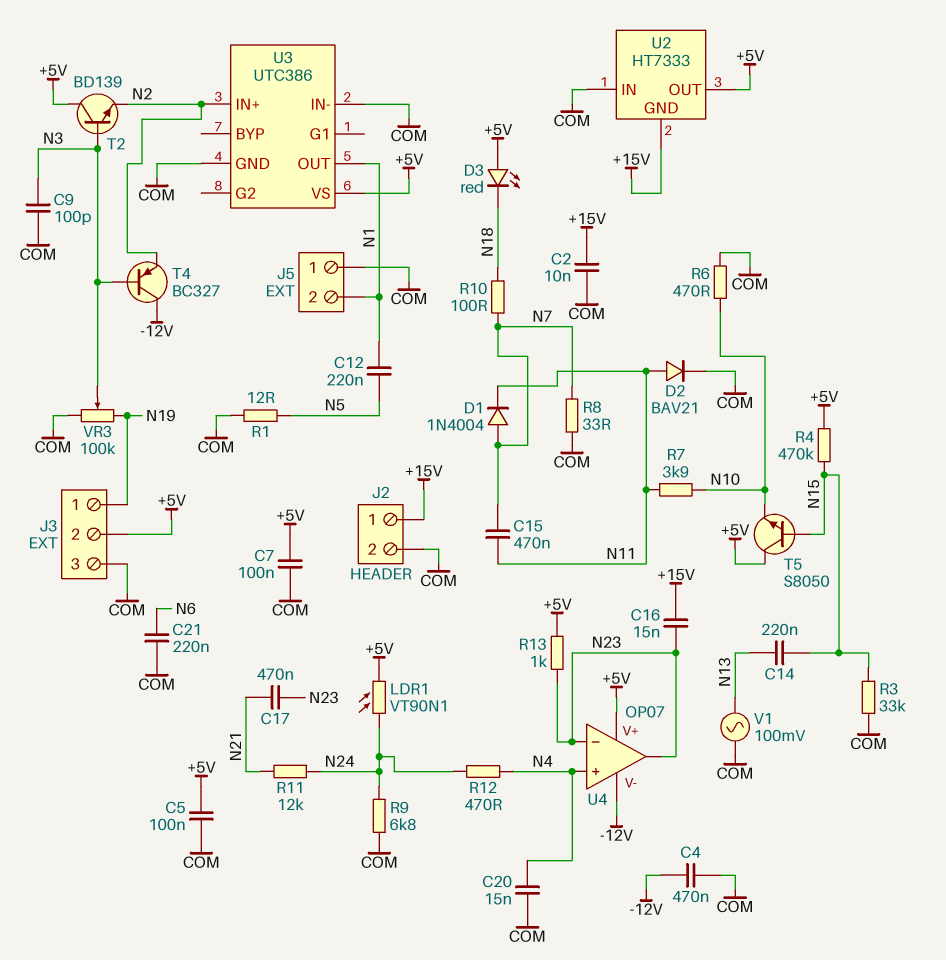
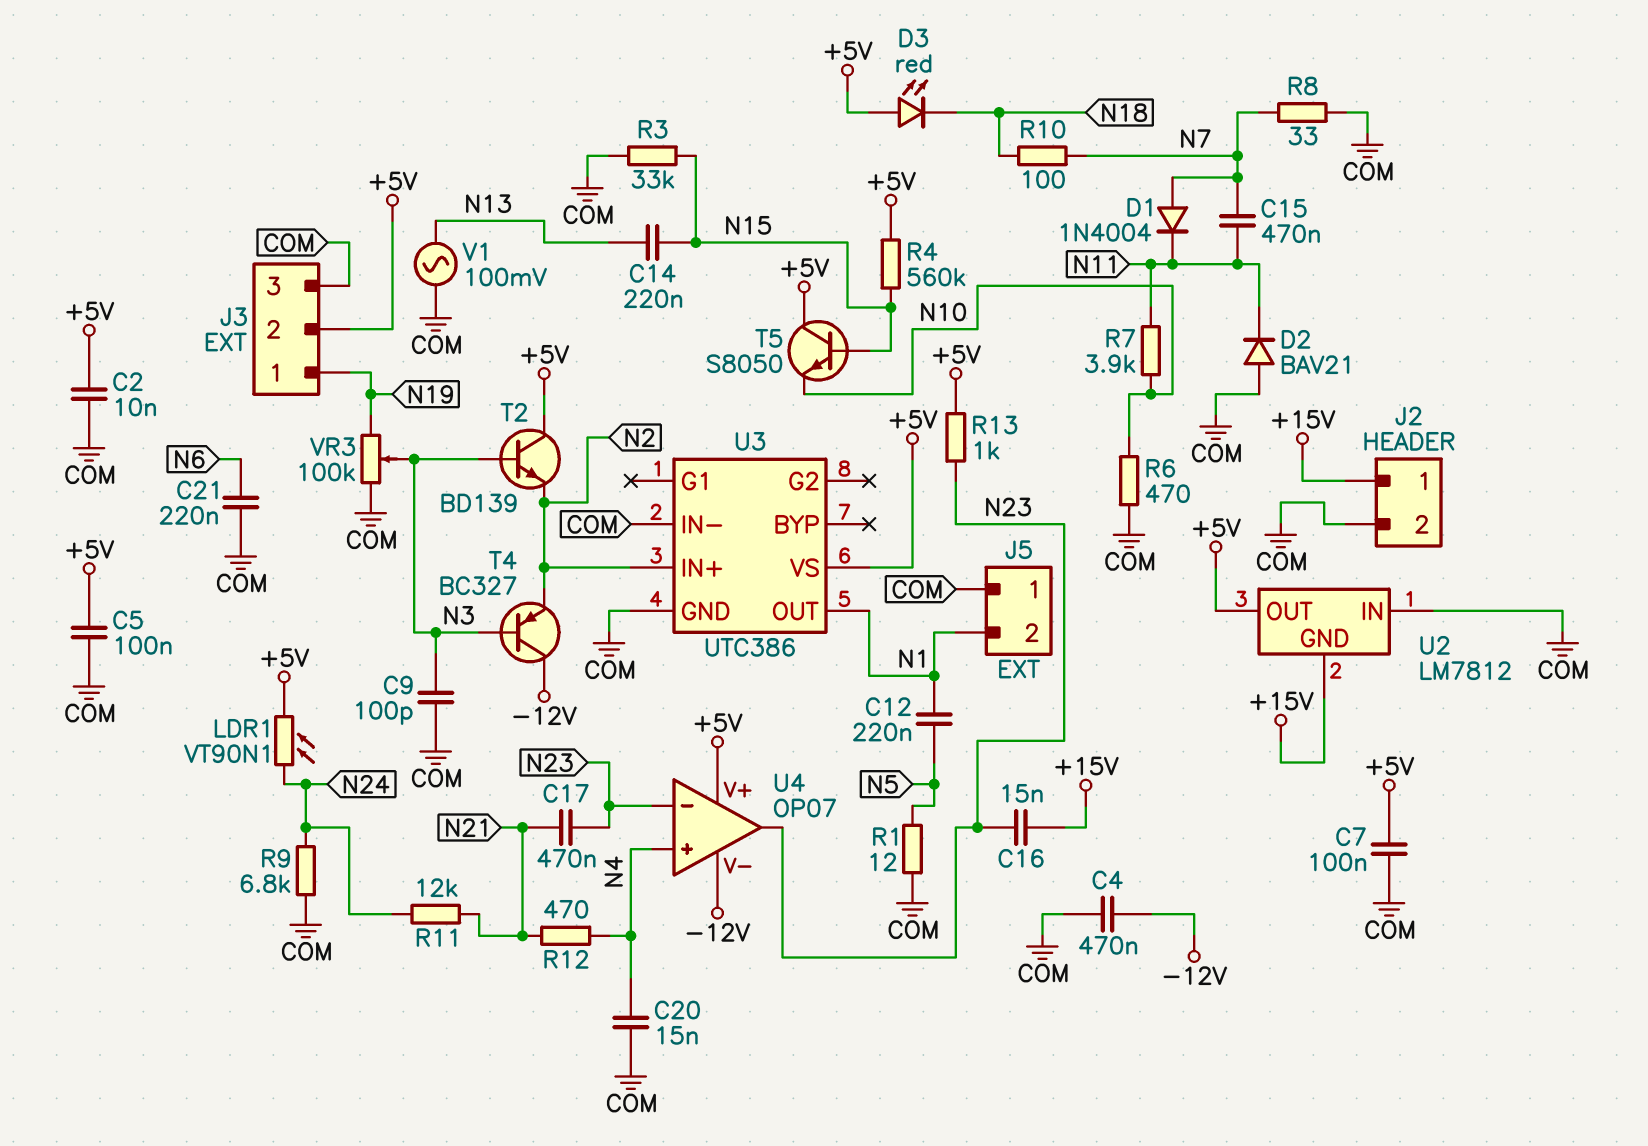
C2: 10nF (+15V, COM) -> 10nF (+5V, COM)
D2: diode BAV21 (A N11, K COM) -> diode BAV21 (A COM, K N11)
R4: 470k (+5V, N15) -> 560k (+5V, N15)
R12: 470 (N4, N24) -> 470 (N4, N21)
U2: HT7333 -> LM7812

